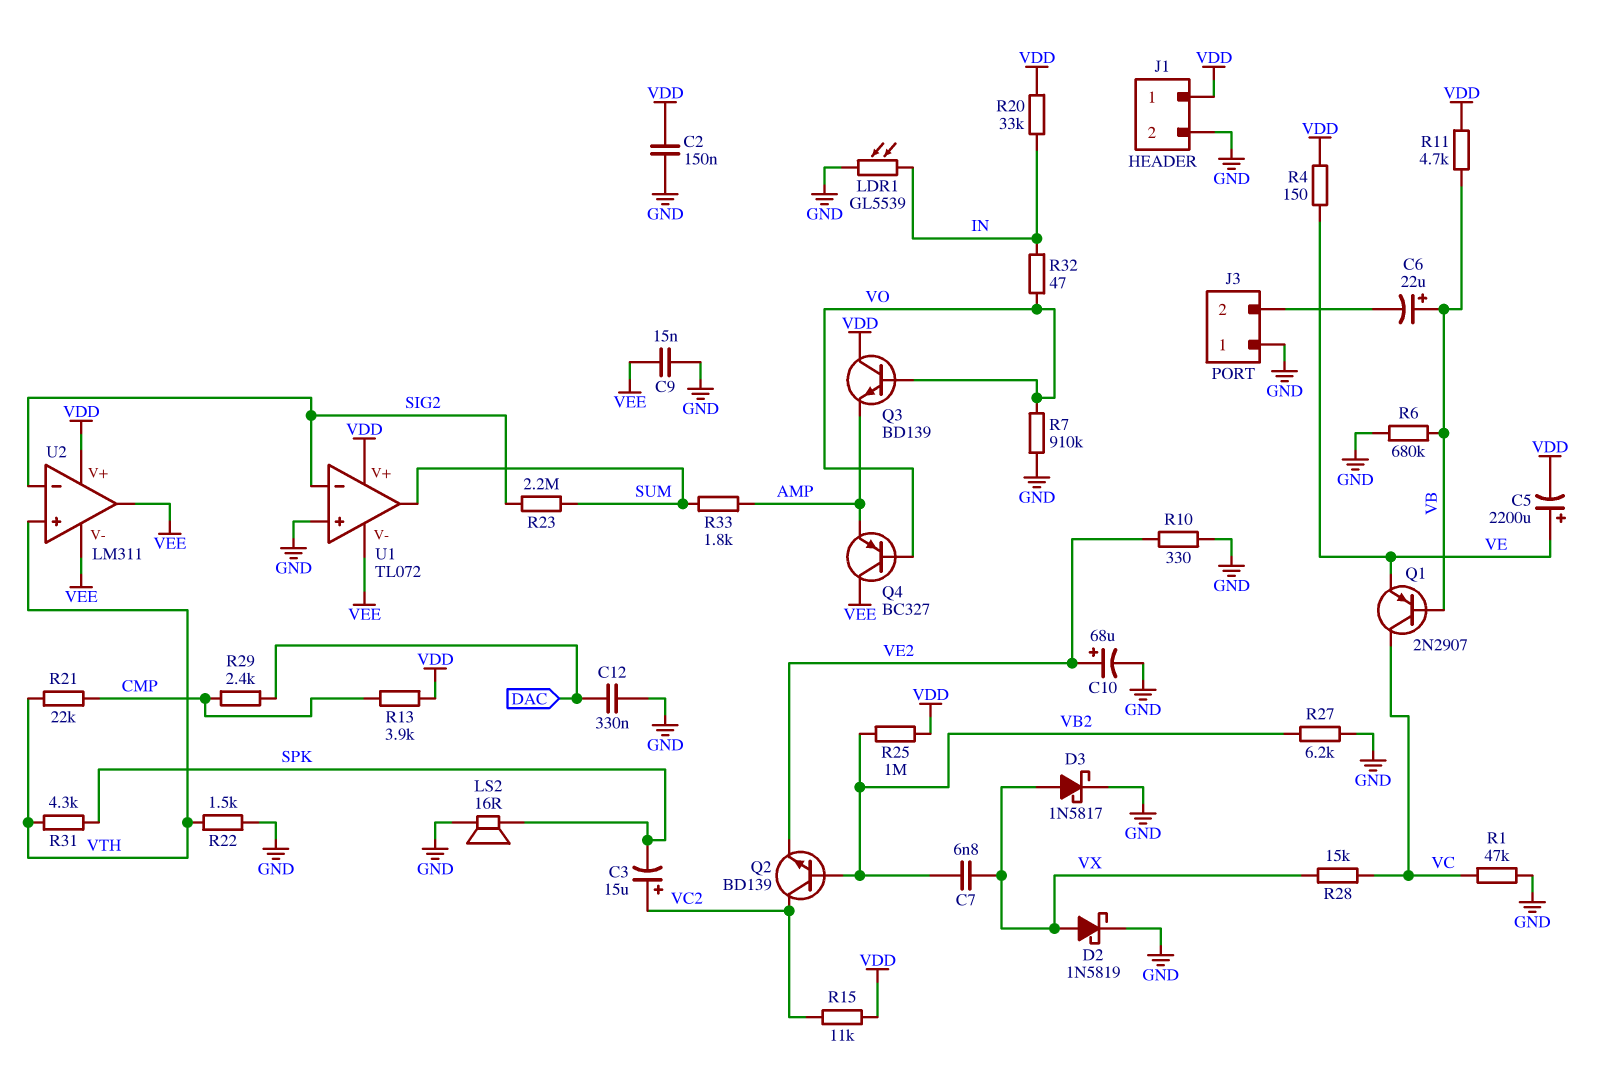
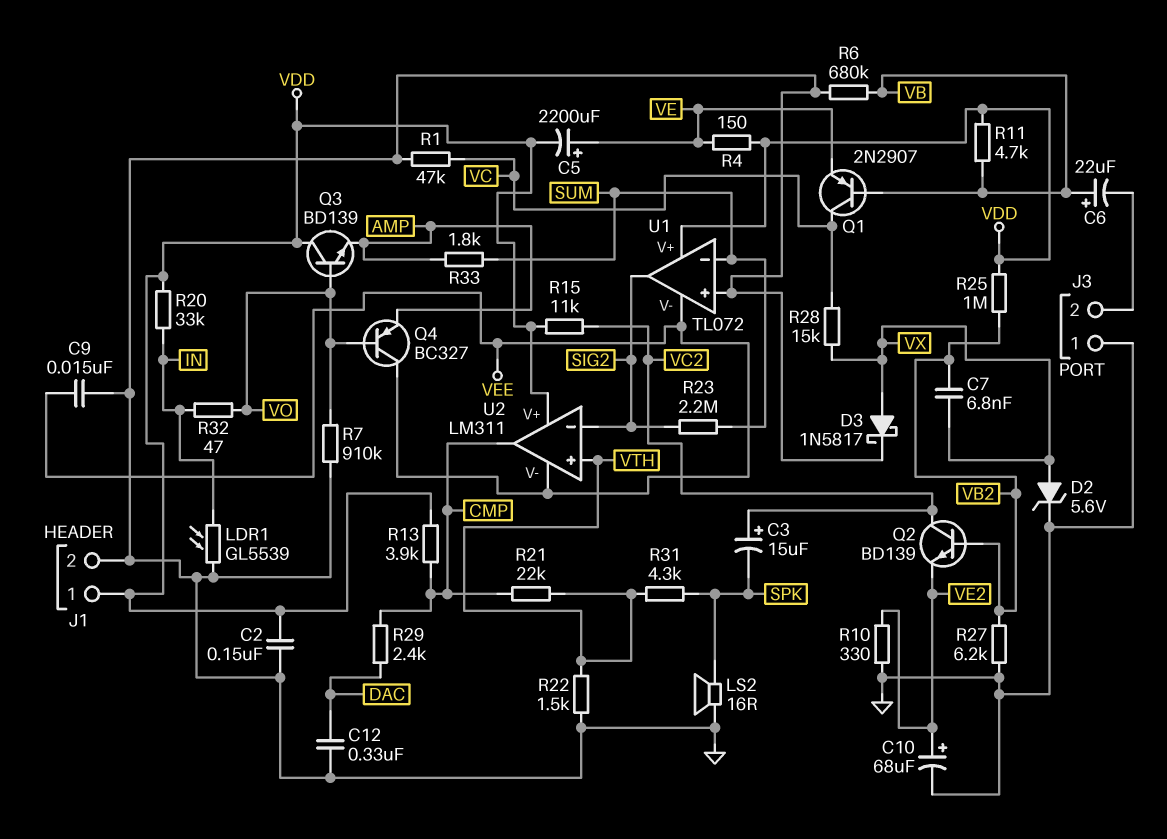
D2: schottky 1N5819 (A VX, K GND) -> zener 5.6V (A VX, K GND)
U1 pin in-: SIG2 -> SUM
U1 pin out: SUM -> SIG2
U2 pin out: VEE -> CMP

